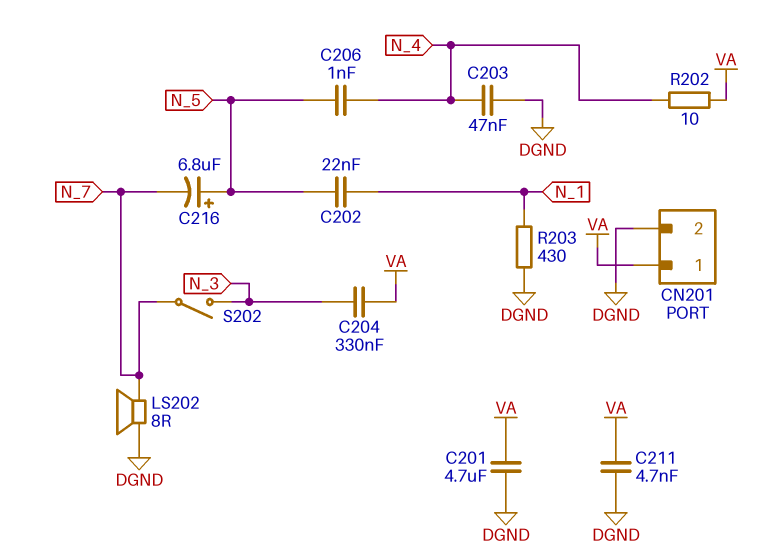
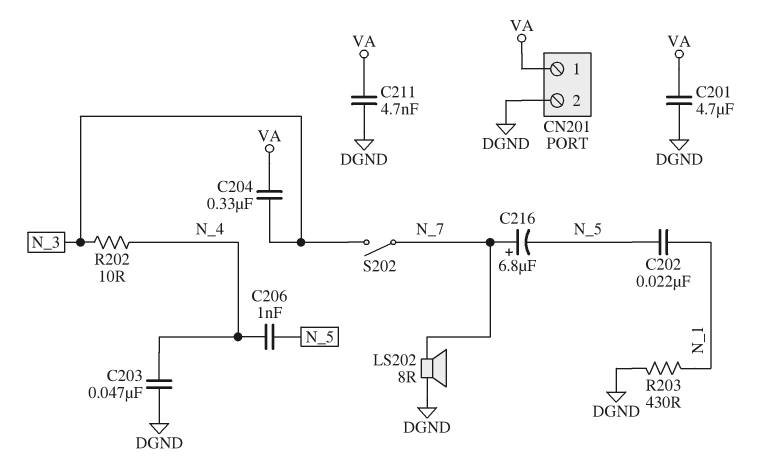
C216: 6.8uF (plus N_5, minus N_7) -> 6.8uF (plus N_7, minus N_5)
R202: 10 (N_4, VA) -> 10 (N_3, N_4)

